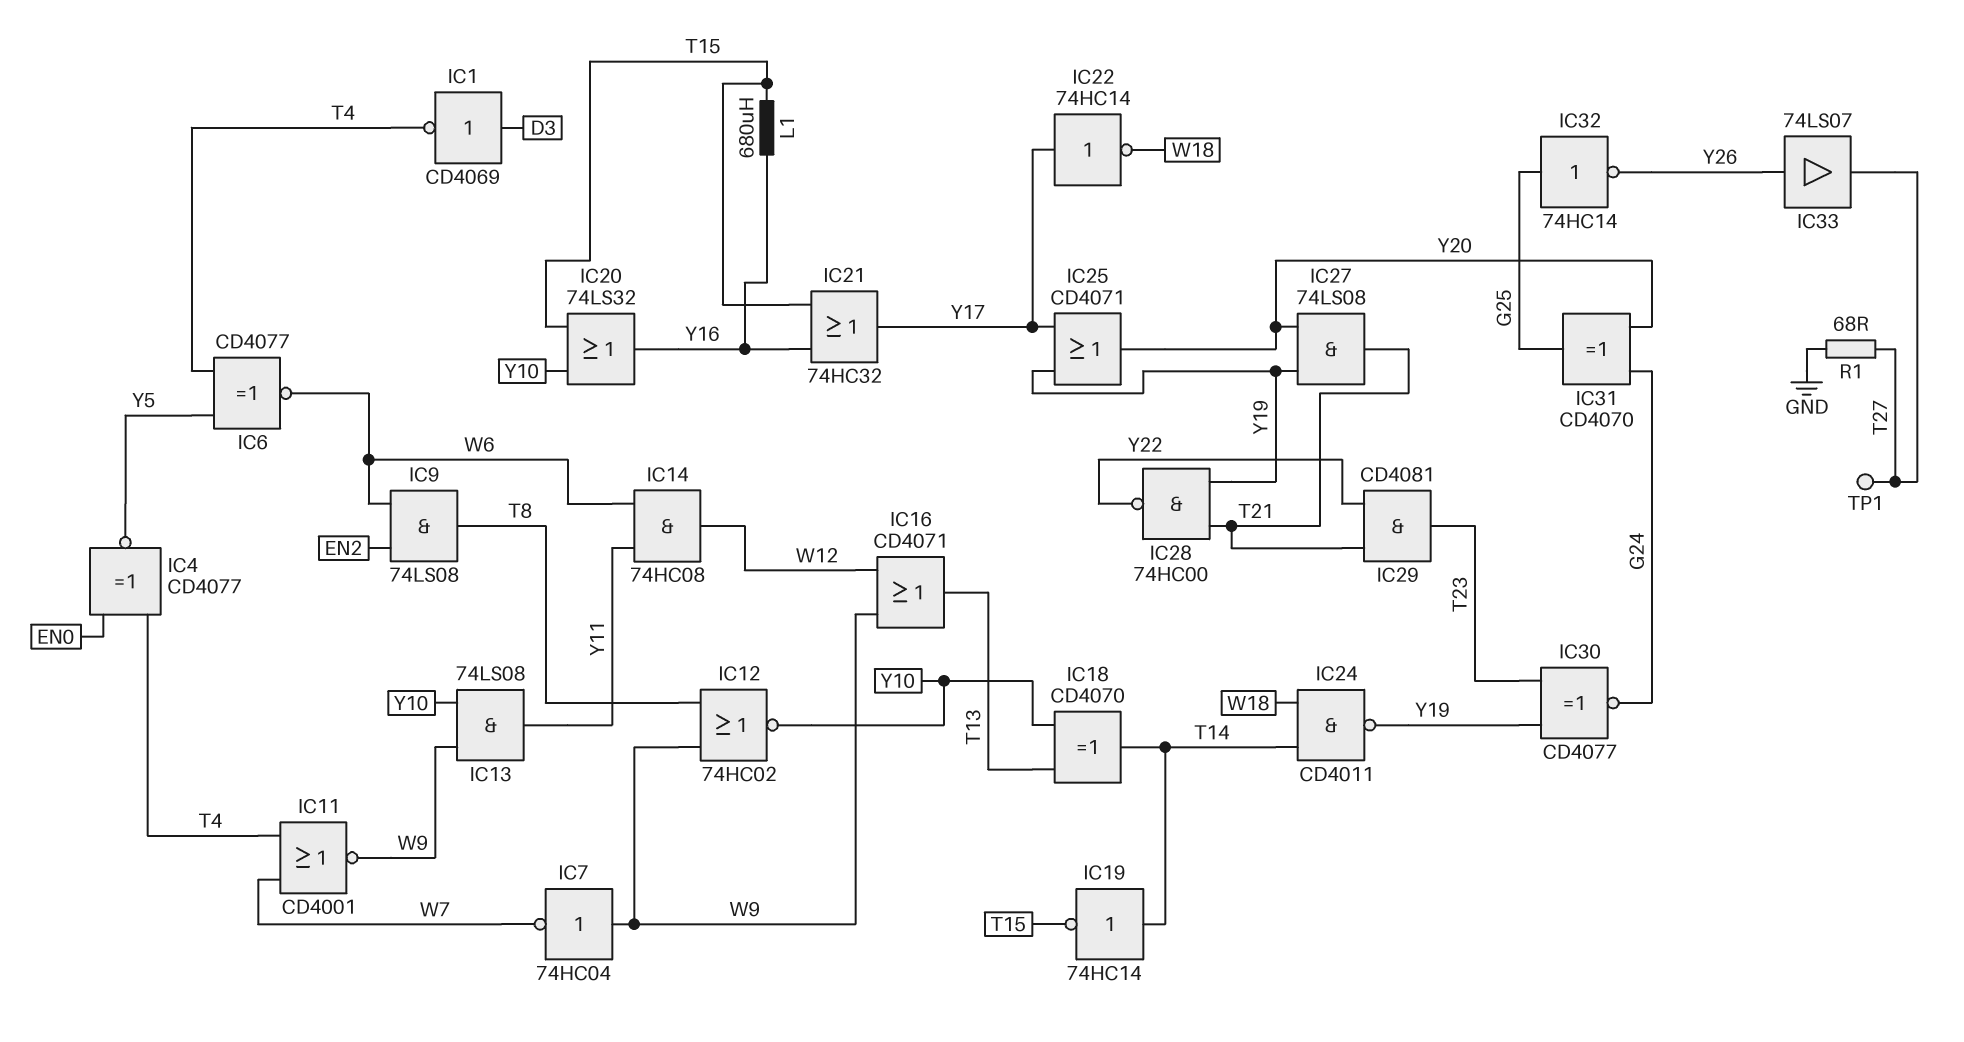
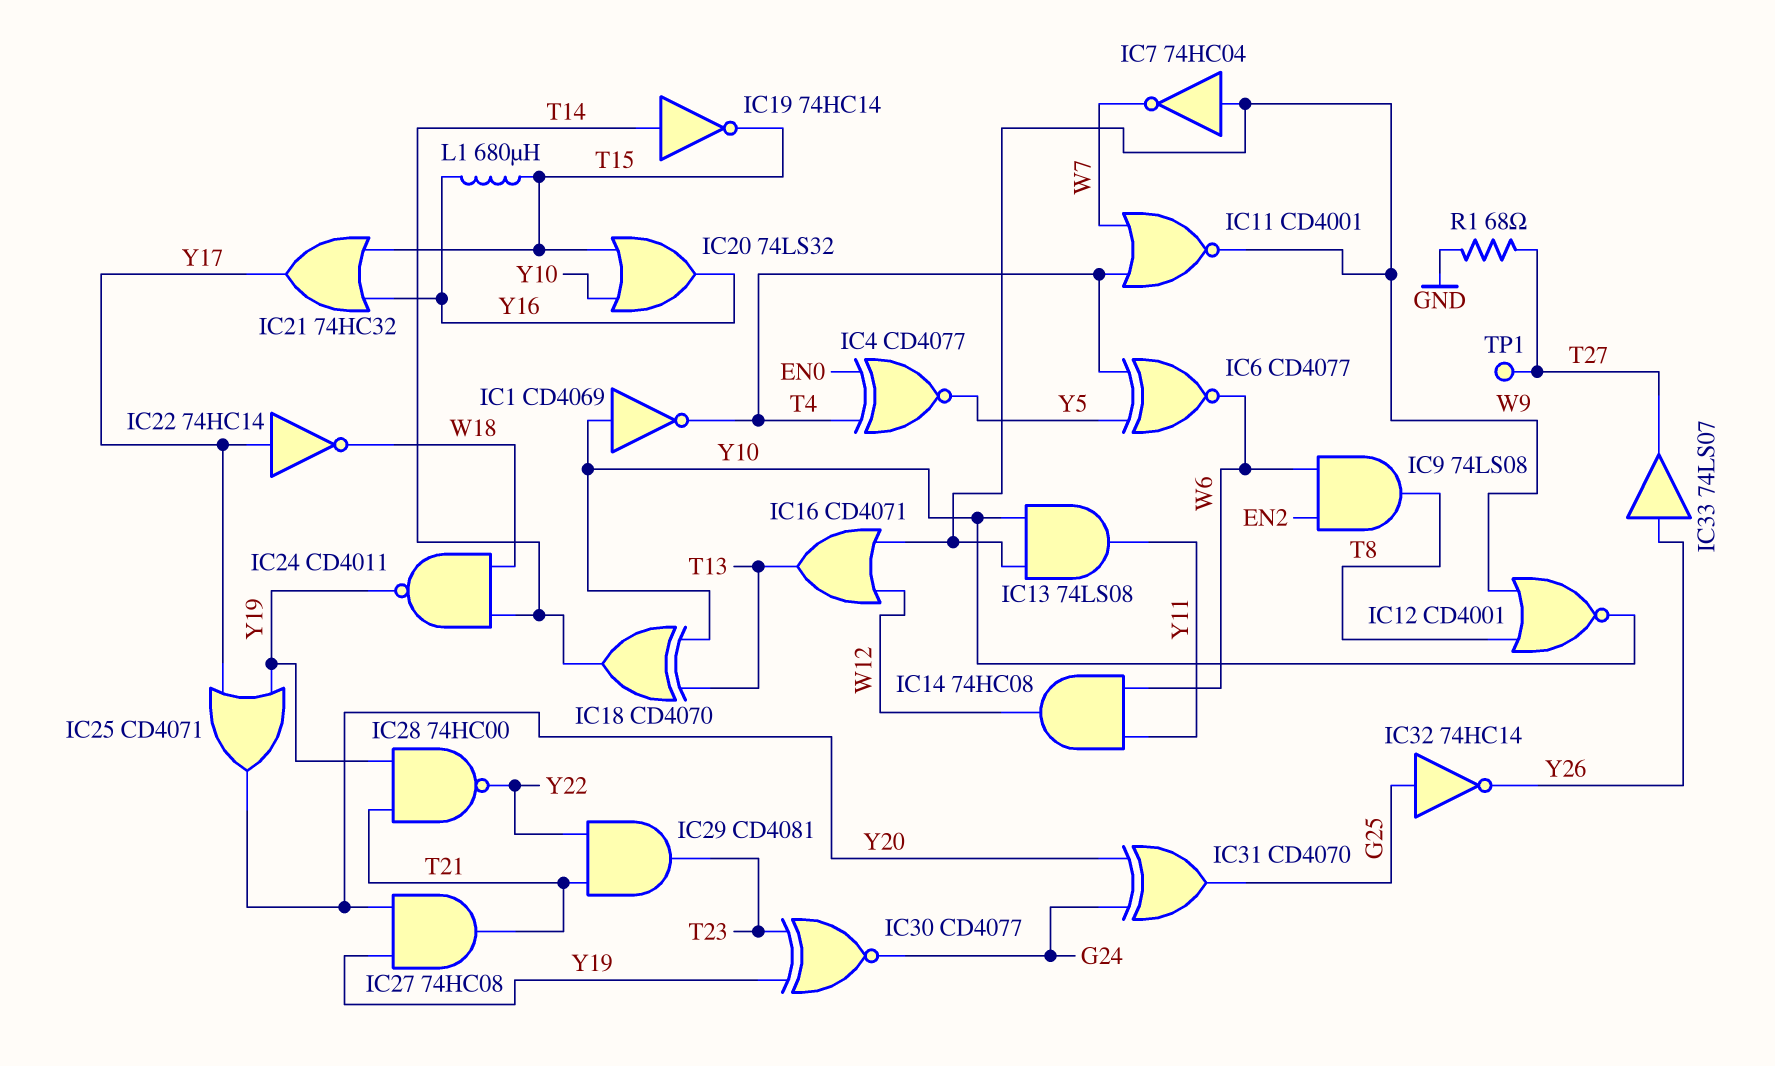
IC1: NOT CD4069 (in D3, out T4) -> NOT CD4069 (in Y10, out T4)
IC12: NOR 74HC02 (in T8, in W9, out Y10) -> NOR CD4001 (in T8, in W9, out Y10)
IC27: AND 74LS08 (in Y19, in Y20, out T21) -> AND 74HC08 (in Y19, in Y20, out T21)

